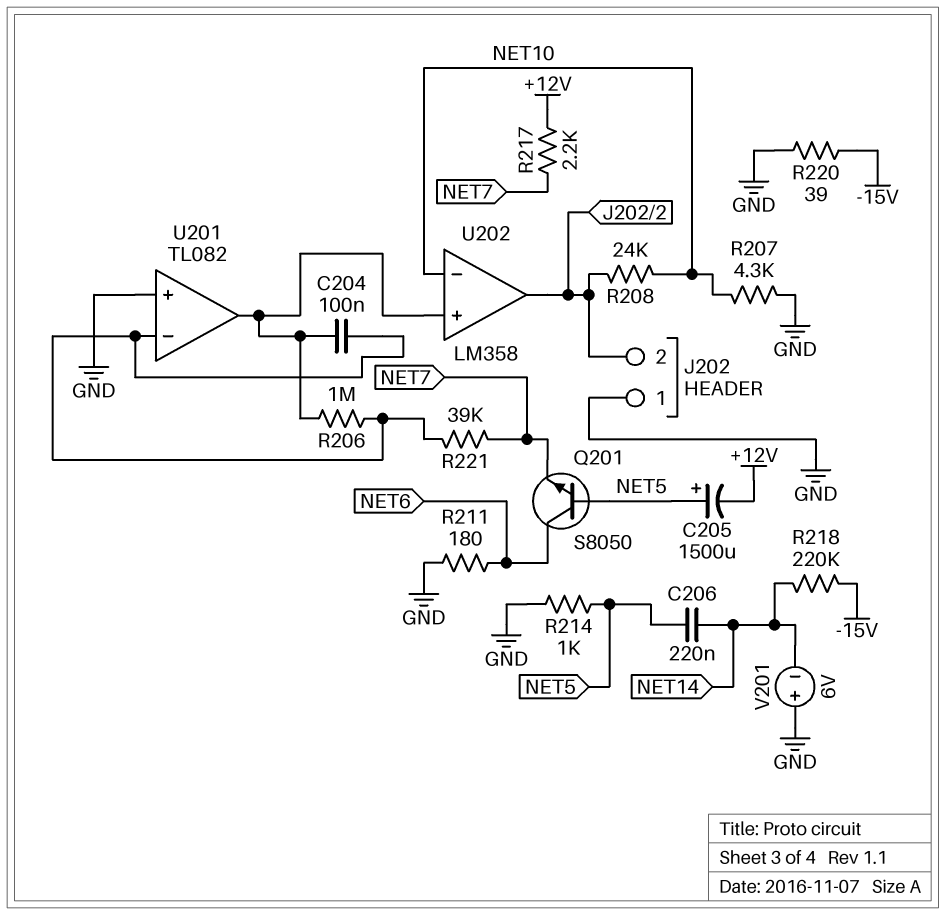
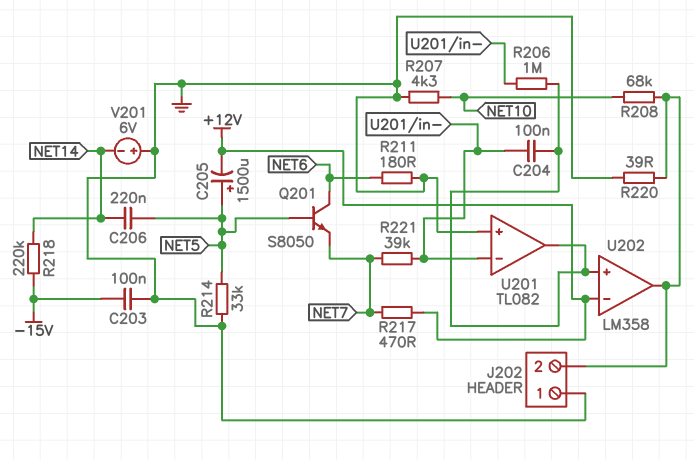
C203: none -> 100nF (-15V, GND)
R208: 24k (J202/2, NET10) -> 68k (J202/2, NET10)
R214: 1k (GND, NET5) -> 33k (GND, NET5)
R217: 2.2k (+12V, NET7) -> 470 (+12V, NET7)
R220: 39 (-15V, GND) -> 39 (GND, J202/2)
U202 pin in-: NET10 -> +12V

